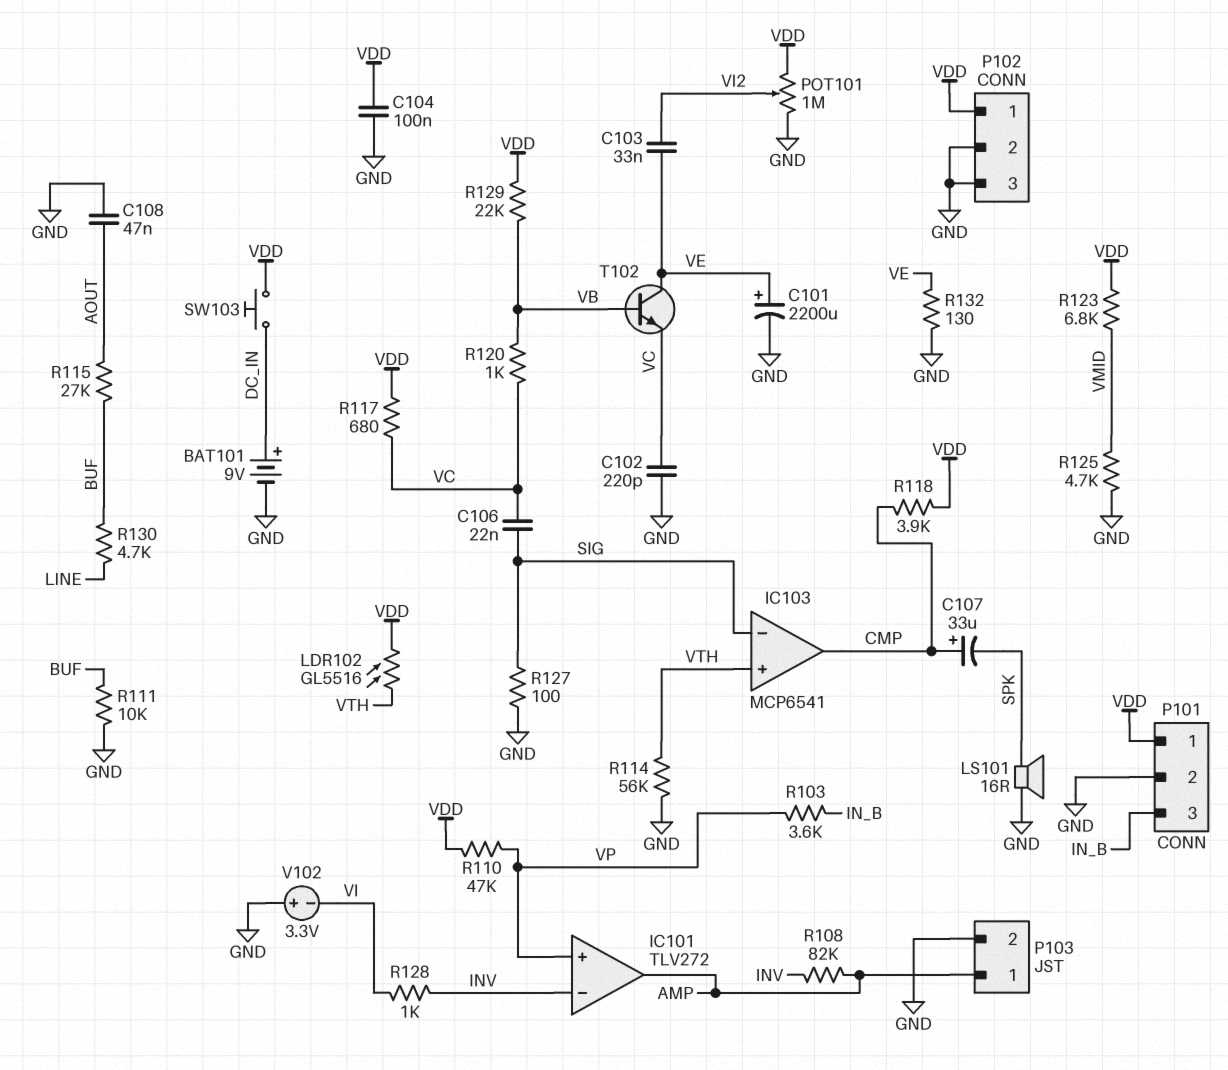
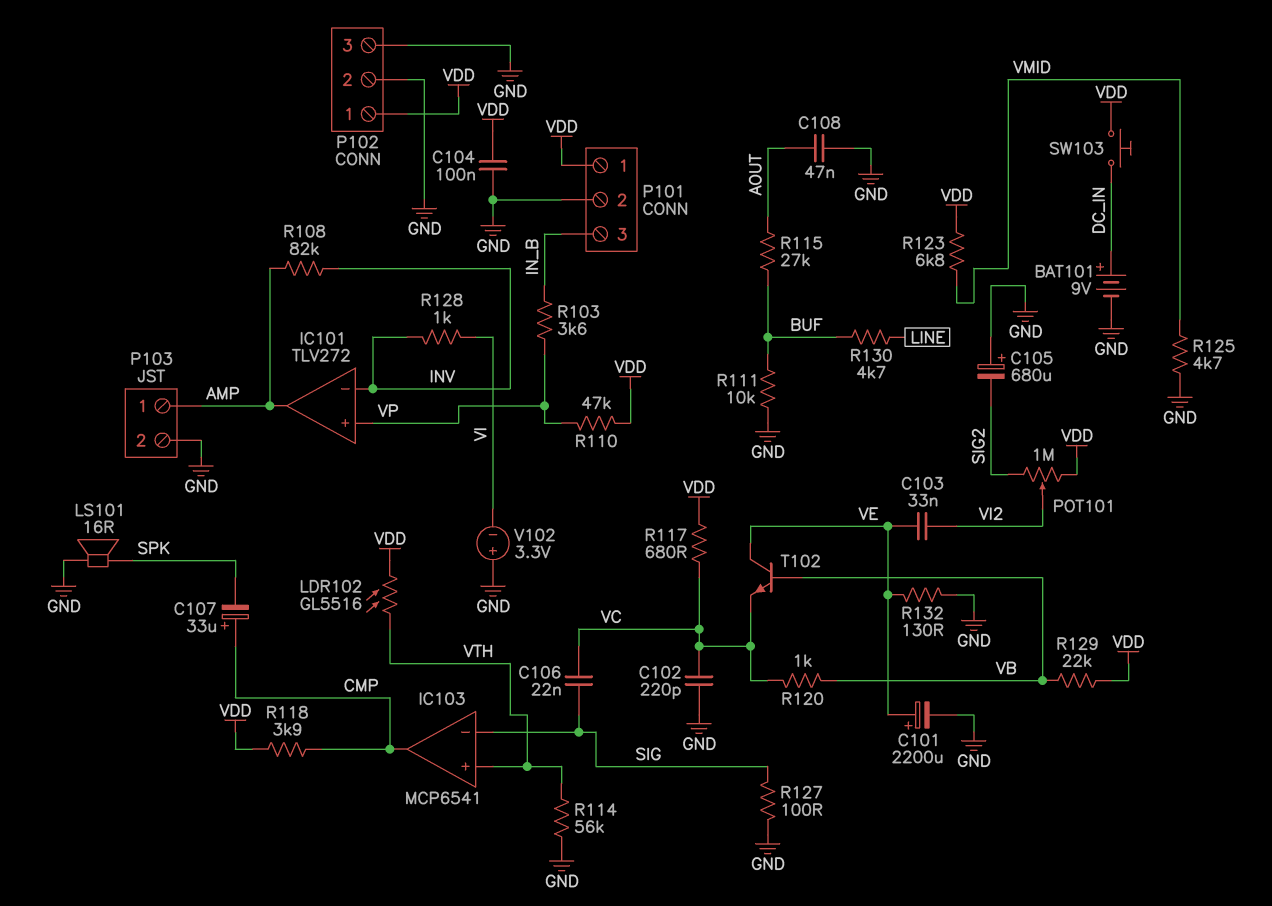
C105: none -> 680uF (plus GND, minus SIG2)
POT101: 1M (GND, VDD, wiper VI2) -> 1M (SIG2, VDD, wiper VI2)

